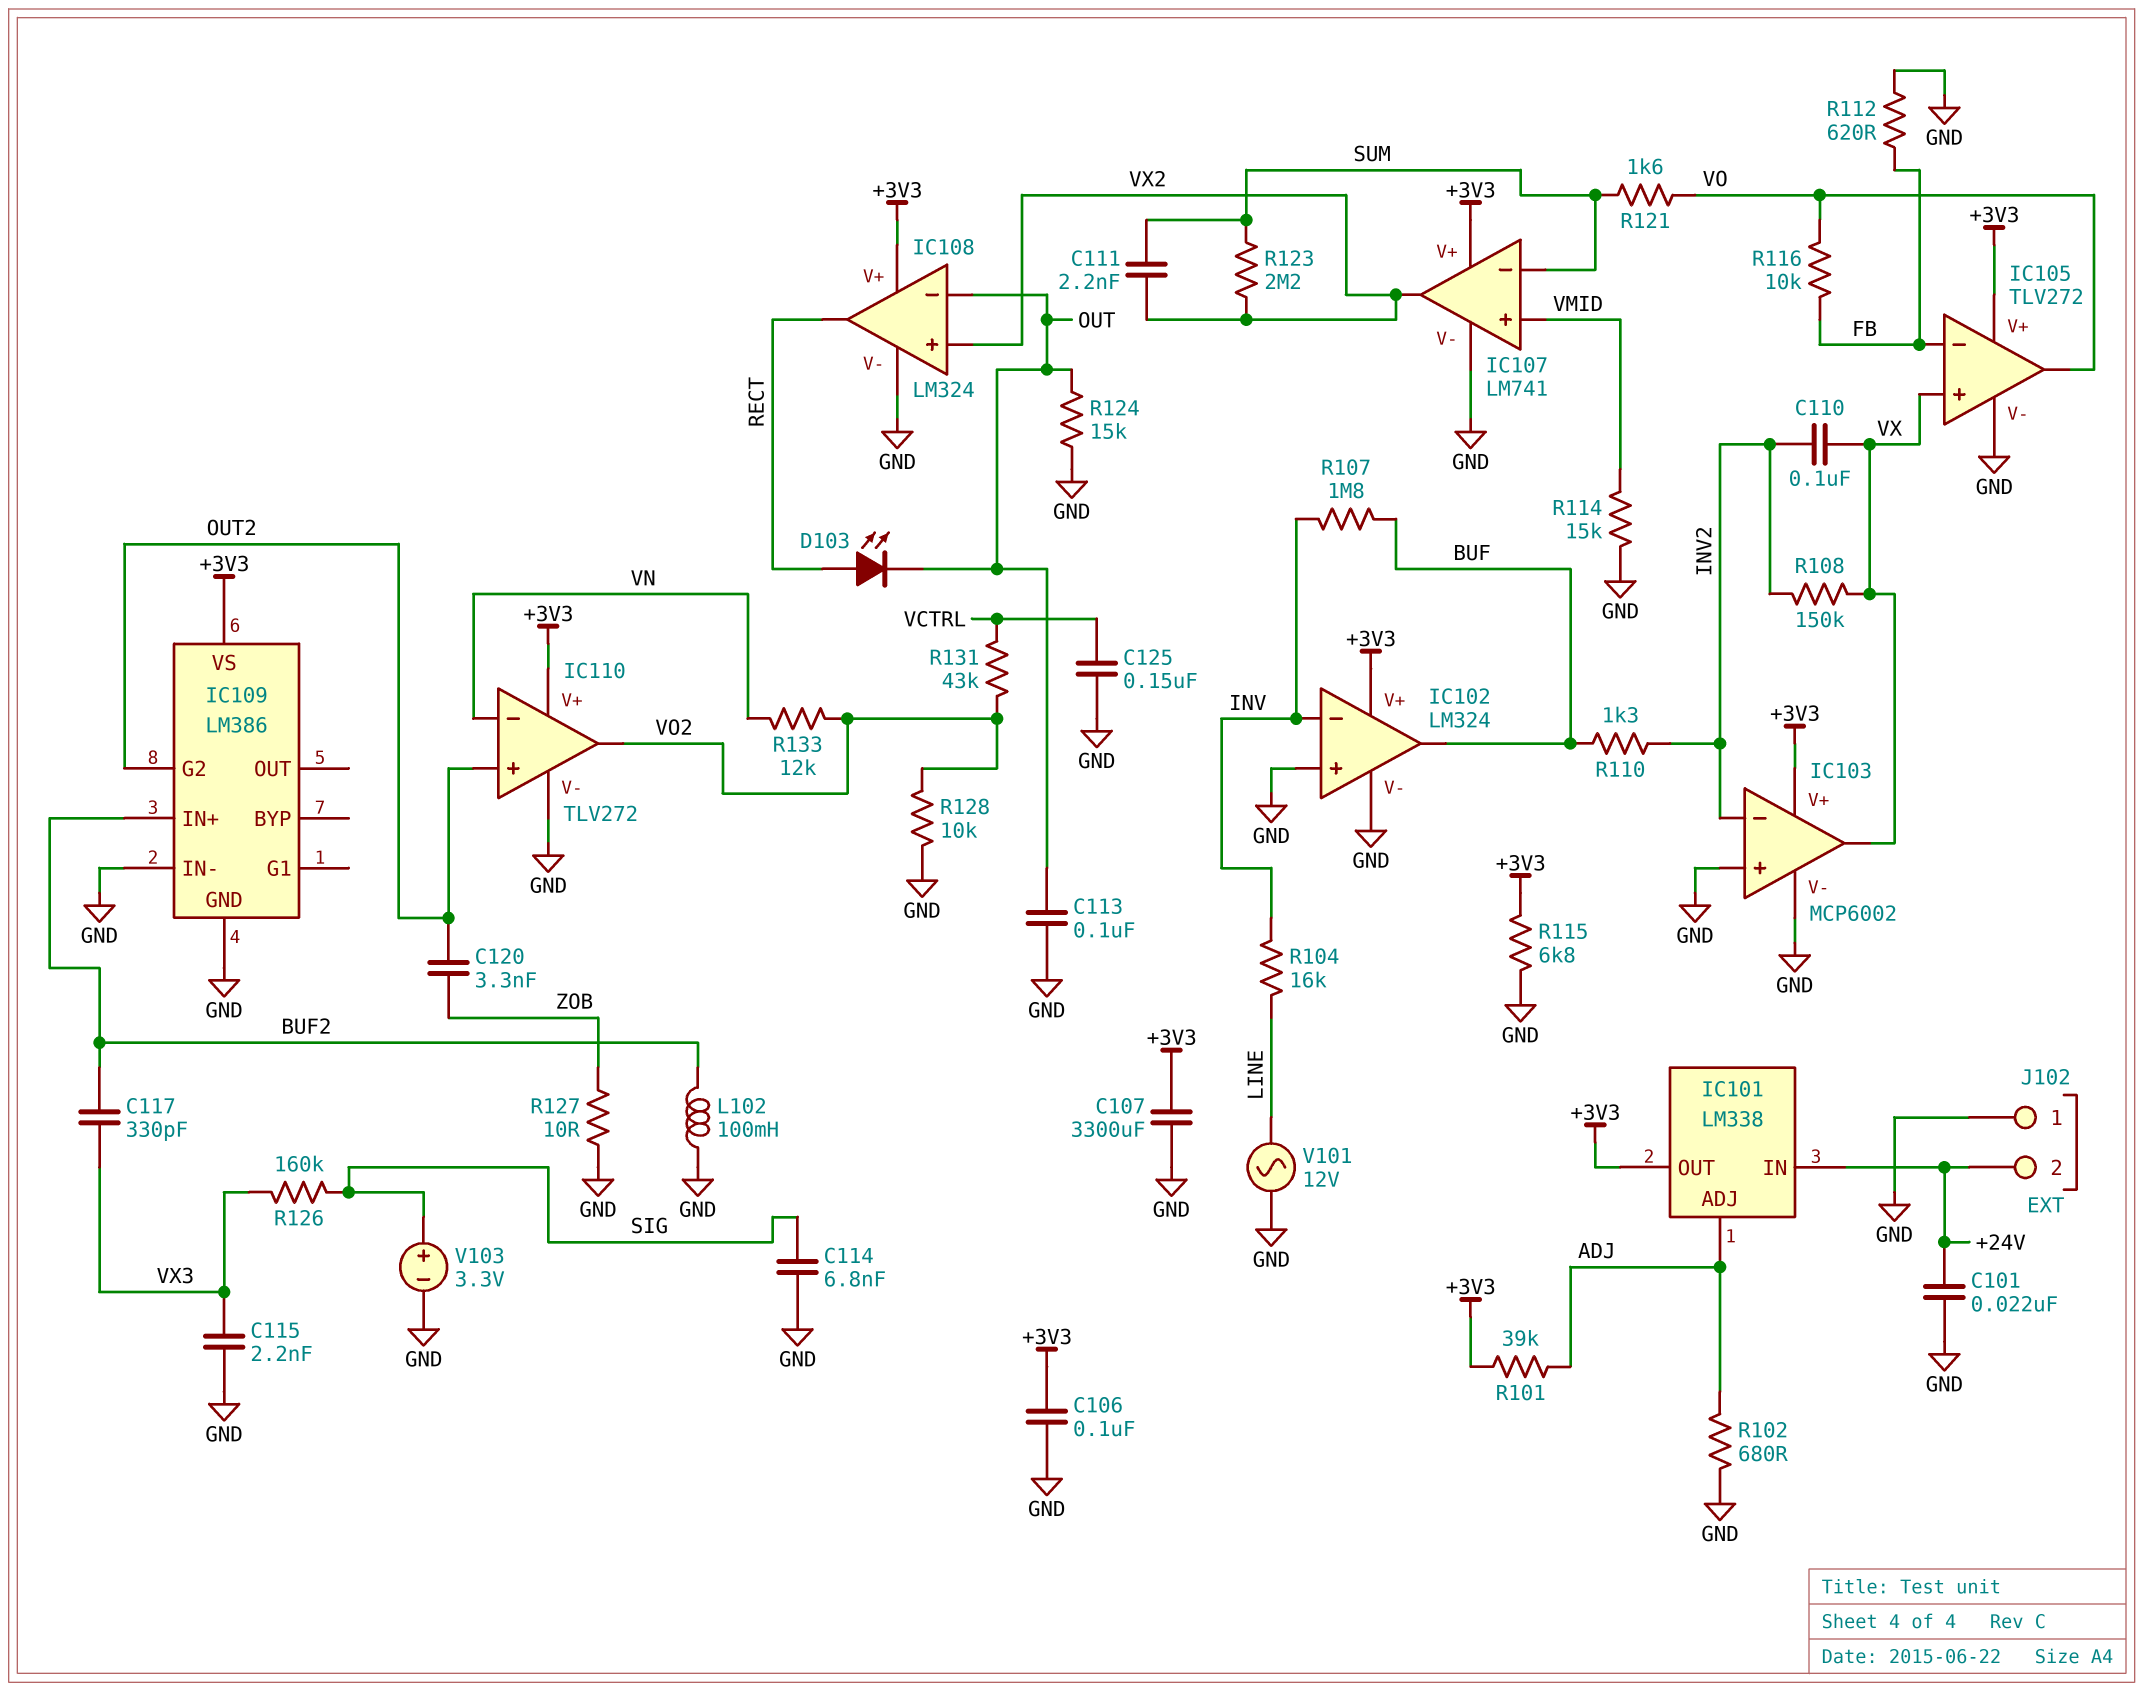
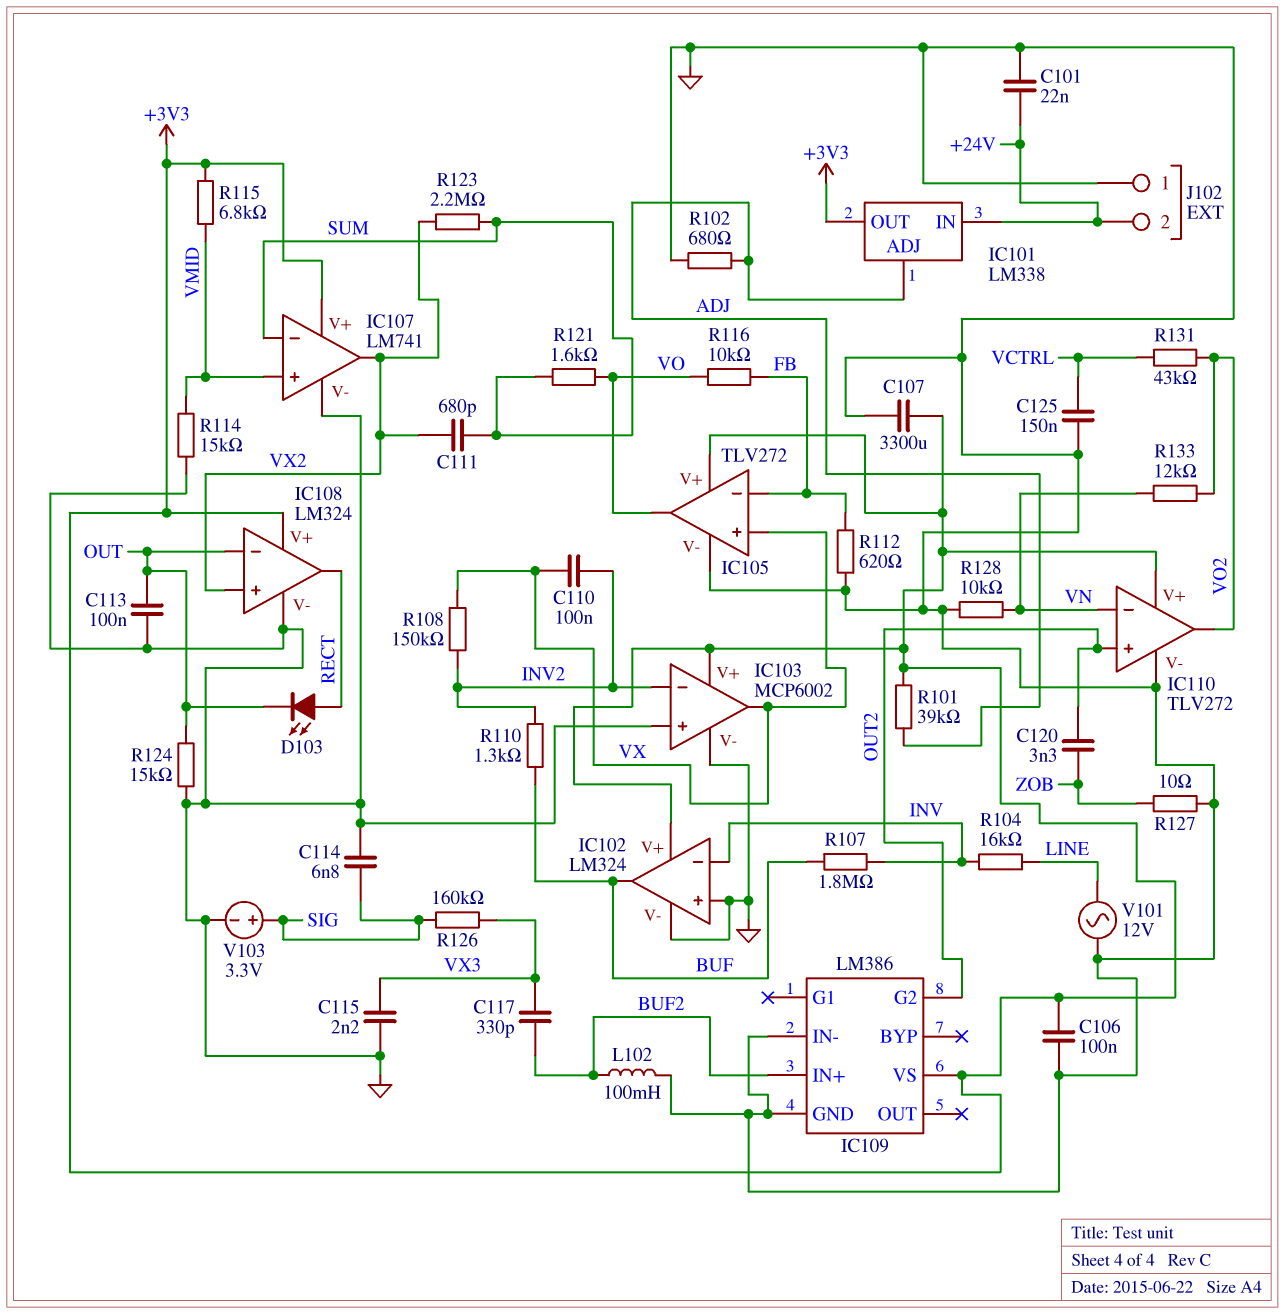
C111: 2.2nF (SUM, VX2) -> 680pF (SUM, VX2)
R115: 6.8k (+3V3, GND) -> 6.8k (+3V3, VMID)
R128: 10k (GND, VO2) -> 10k (GND, VN)

